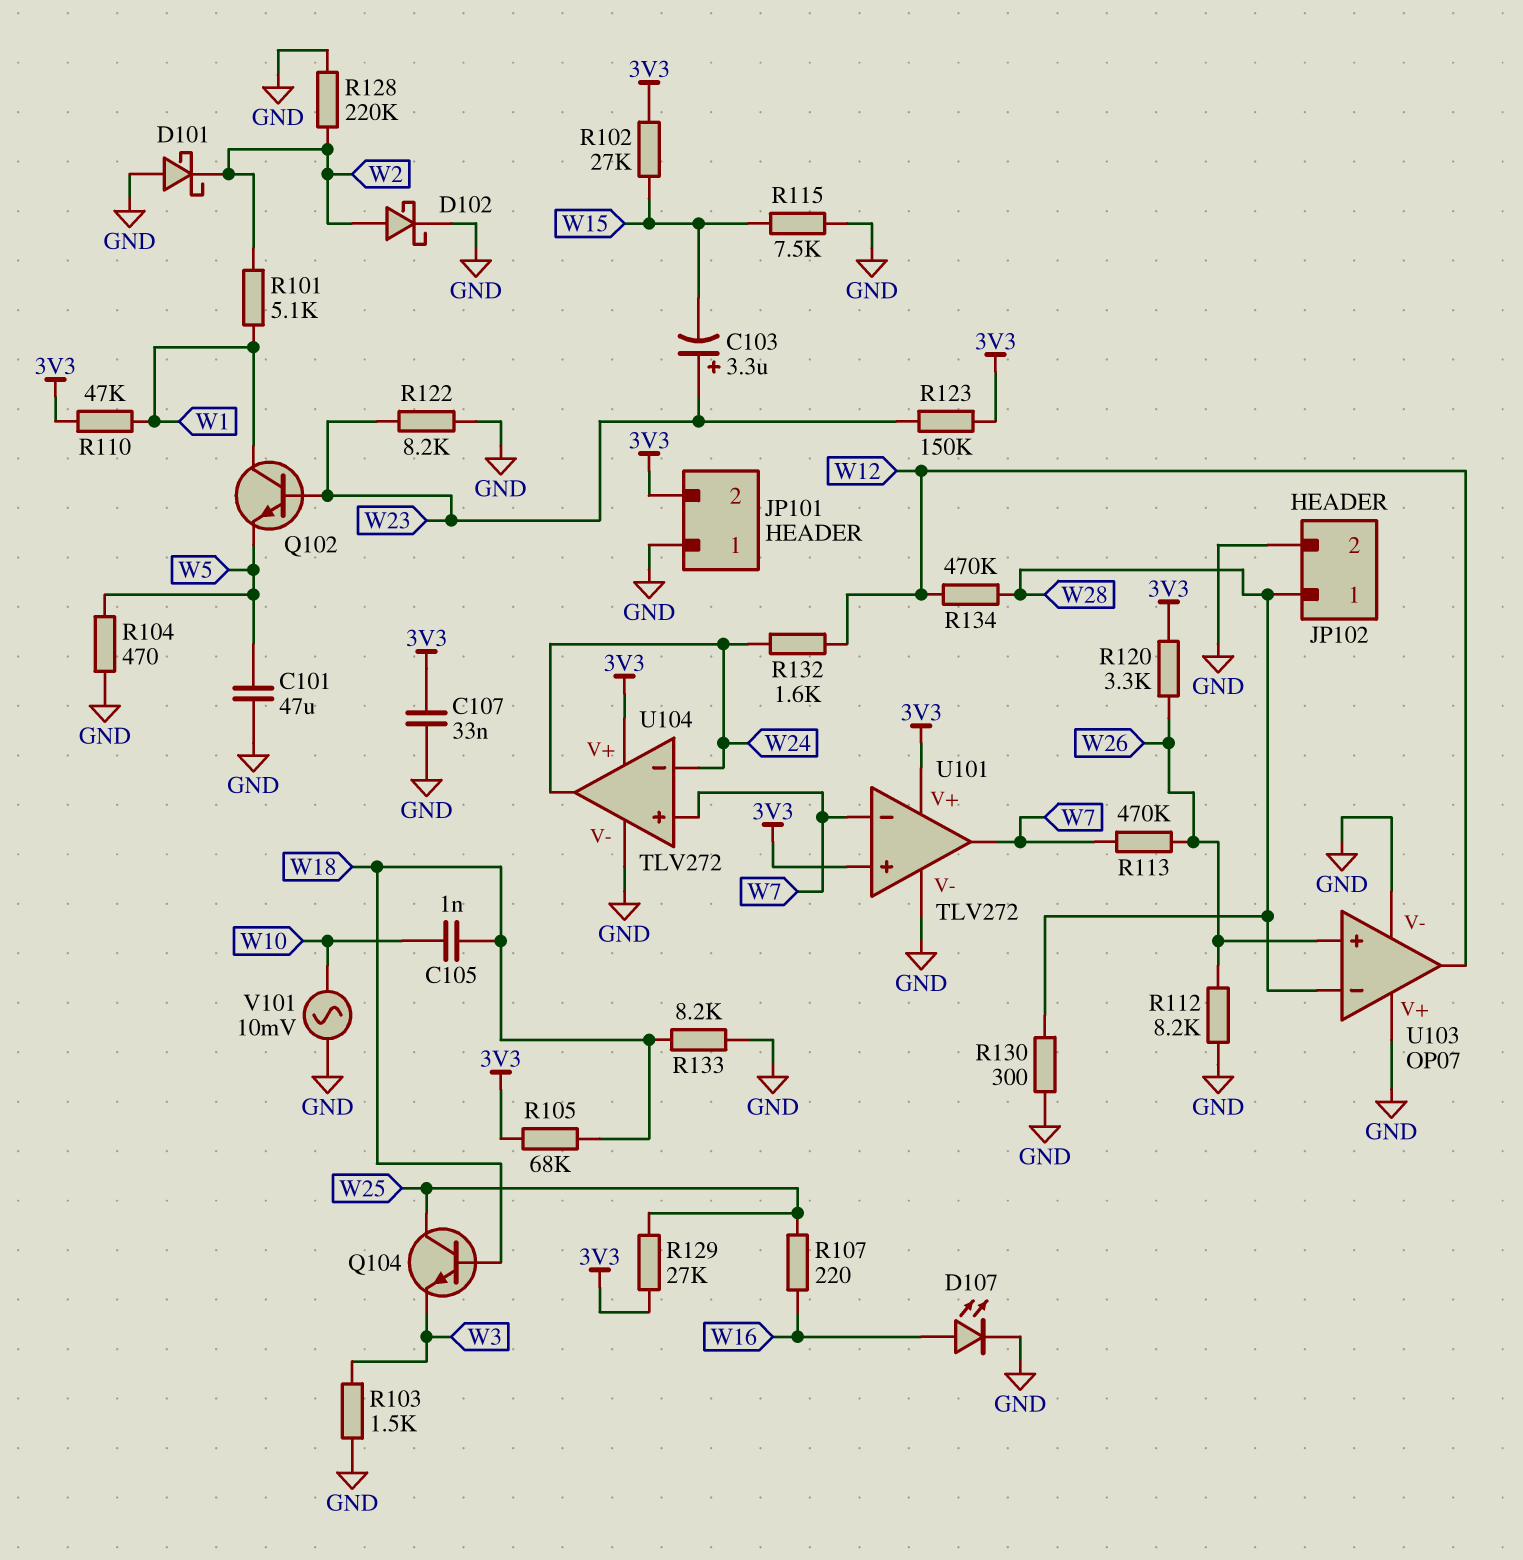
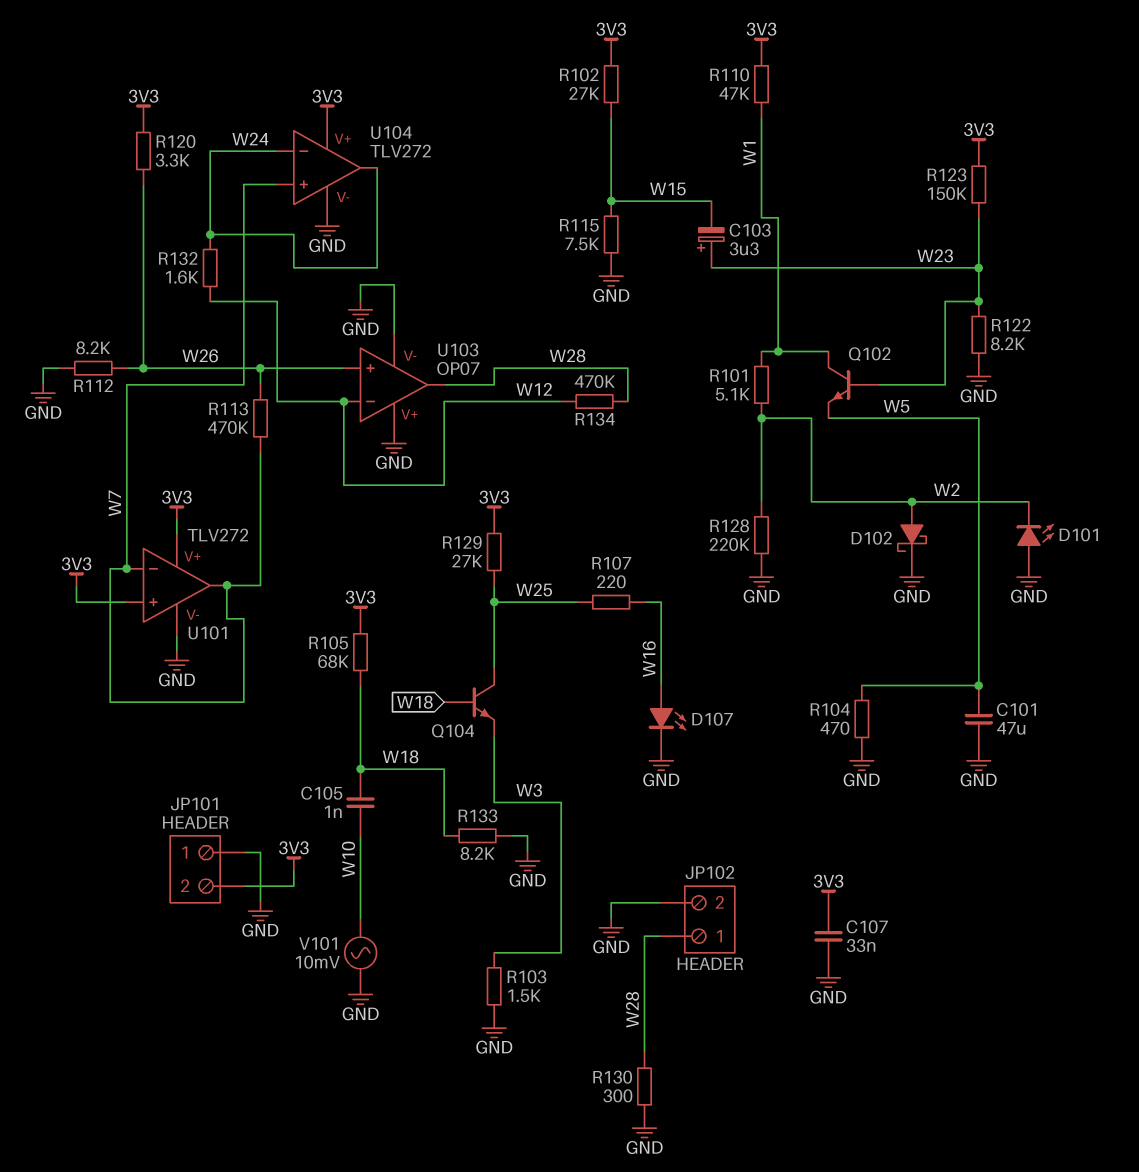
D101: schottky (A GND, K W2) -> LED (A GND, K W2)
U103 pin in-: W28 -> W12
U103 pin out: W12 -> W28

